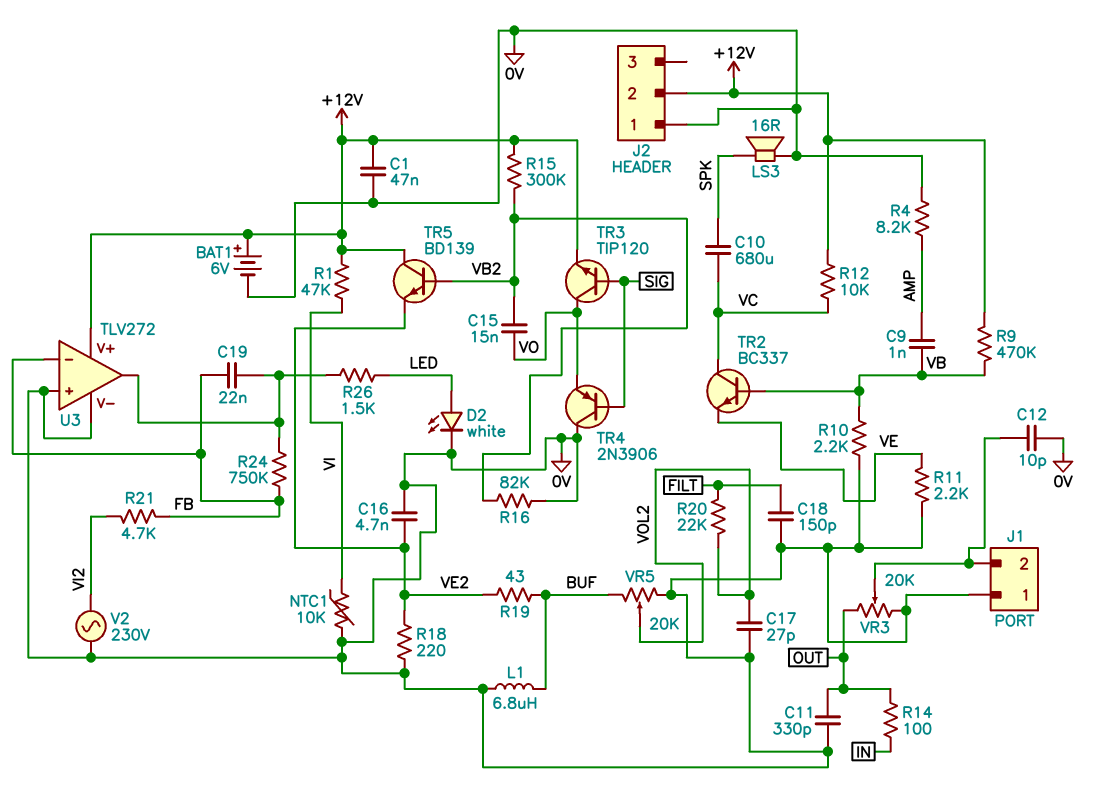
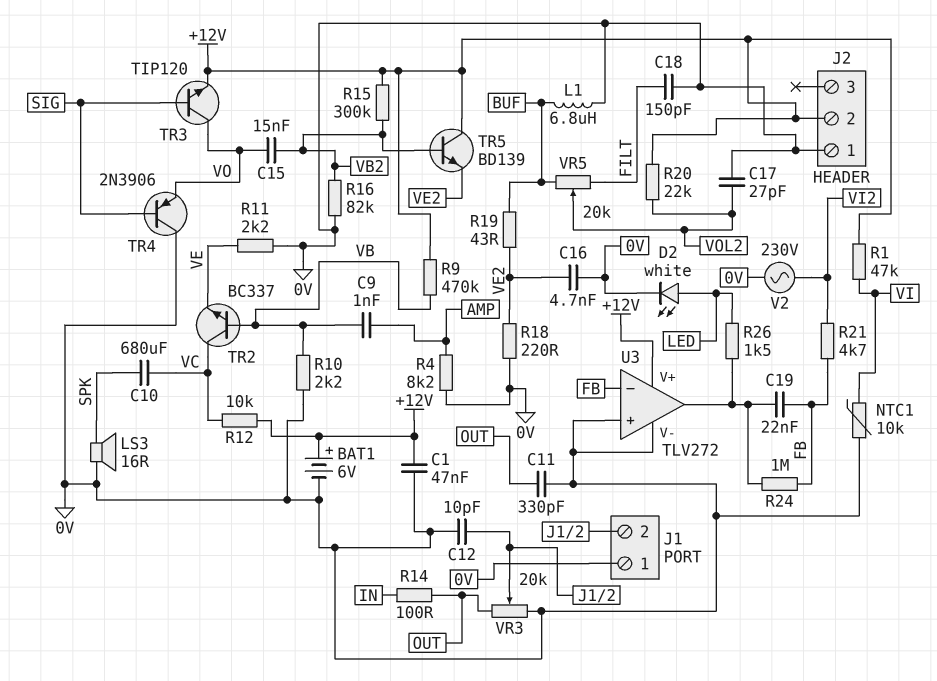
R20: 22k (FILT, VOL2) -> 22k (+12V, VOL2)
R24: 750k (FB, U3/out) -> 1M (FB, U3/out)
VR5: 20k (0V, BUF, wiper VOL2) -> 20k (BUF, FILT, wiper VOL2)

